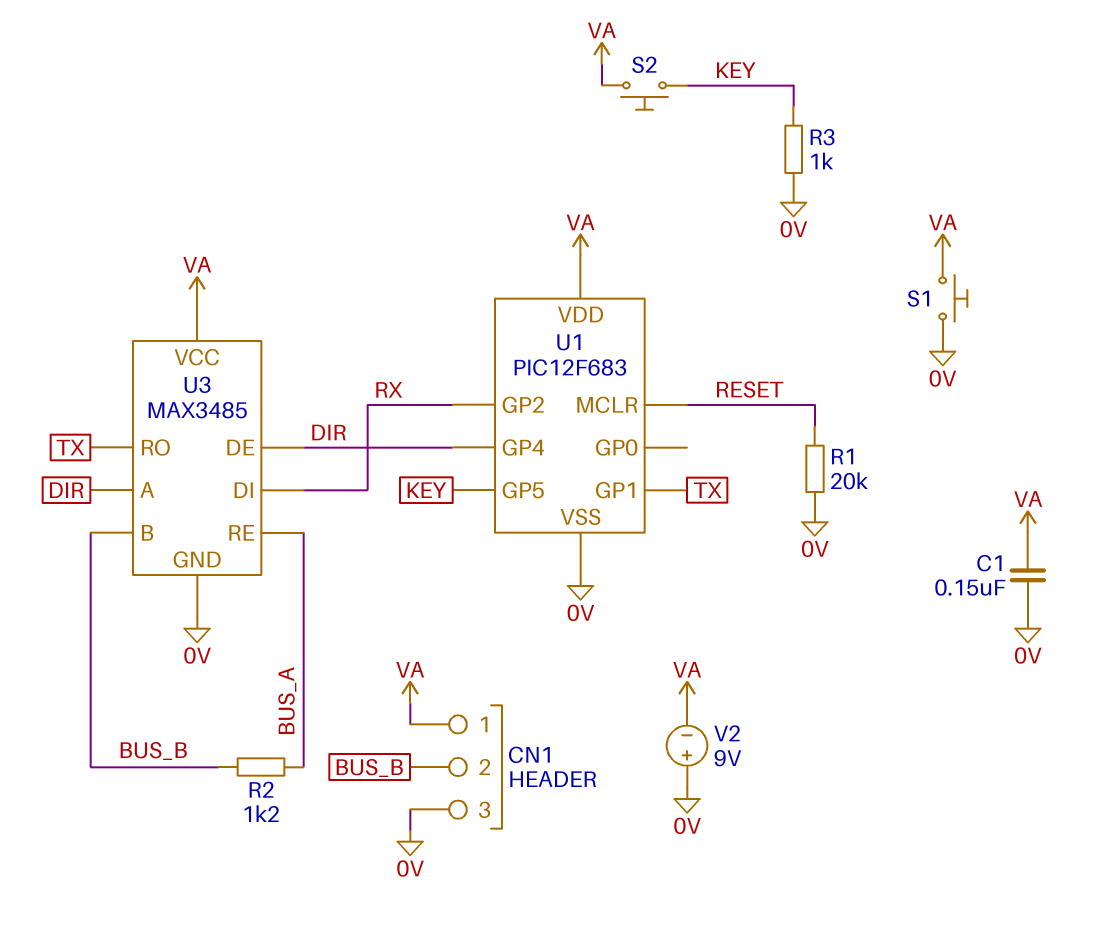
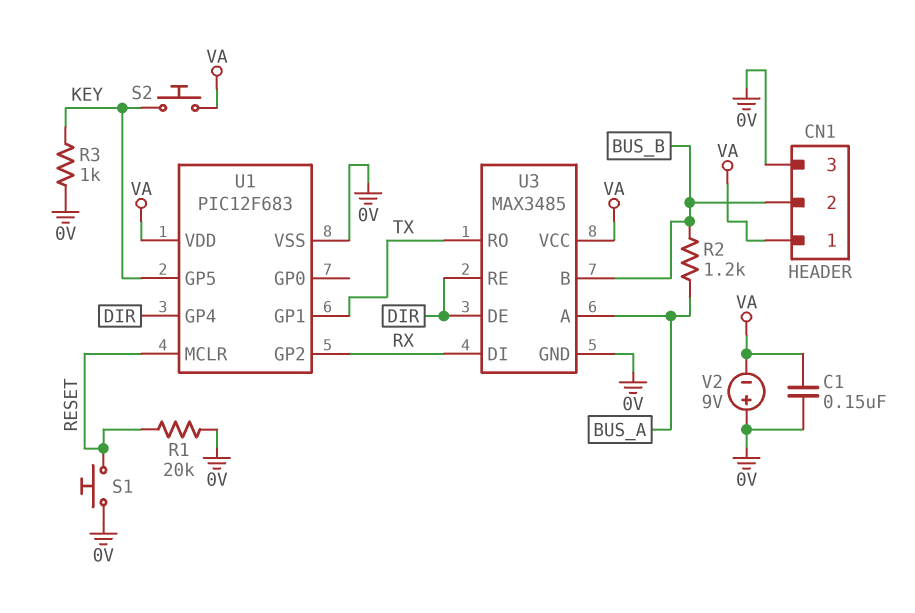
S1: button (0V, VA) -> button (0V, RESET)
U3 pin A: DIR -> BUS_A
U3 pin RE: BUS_A -> DIR

